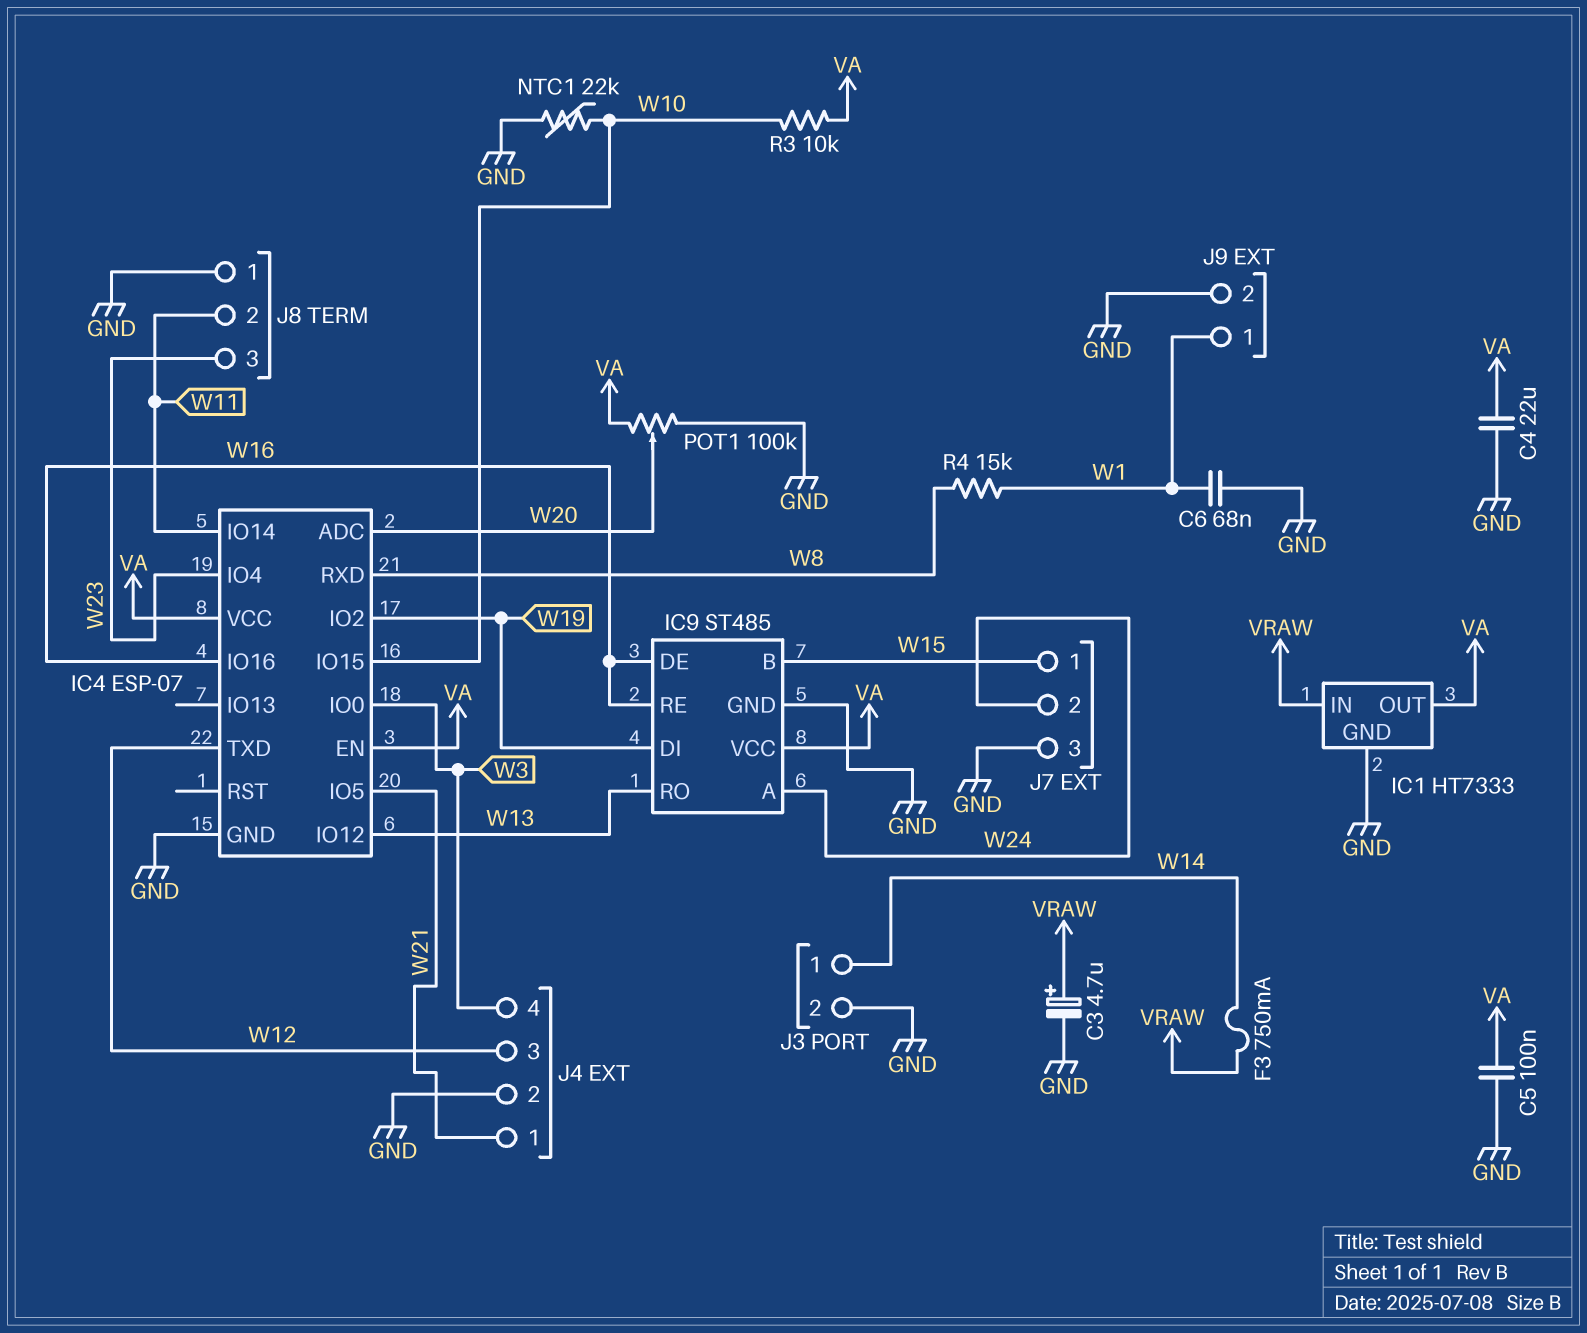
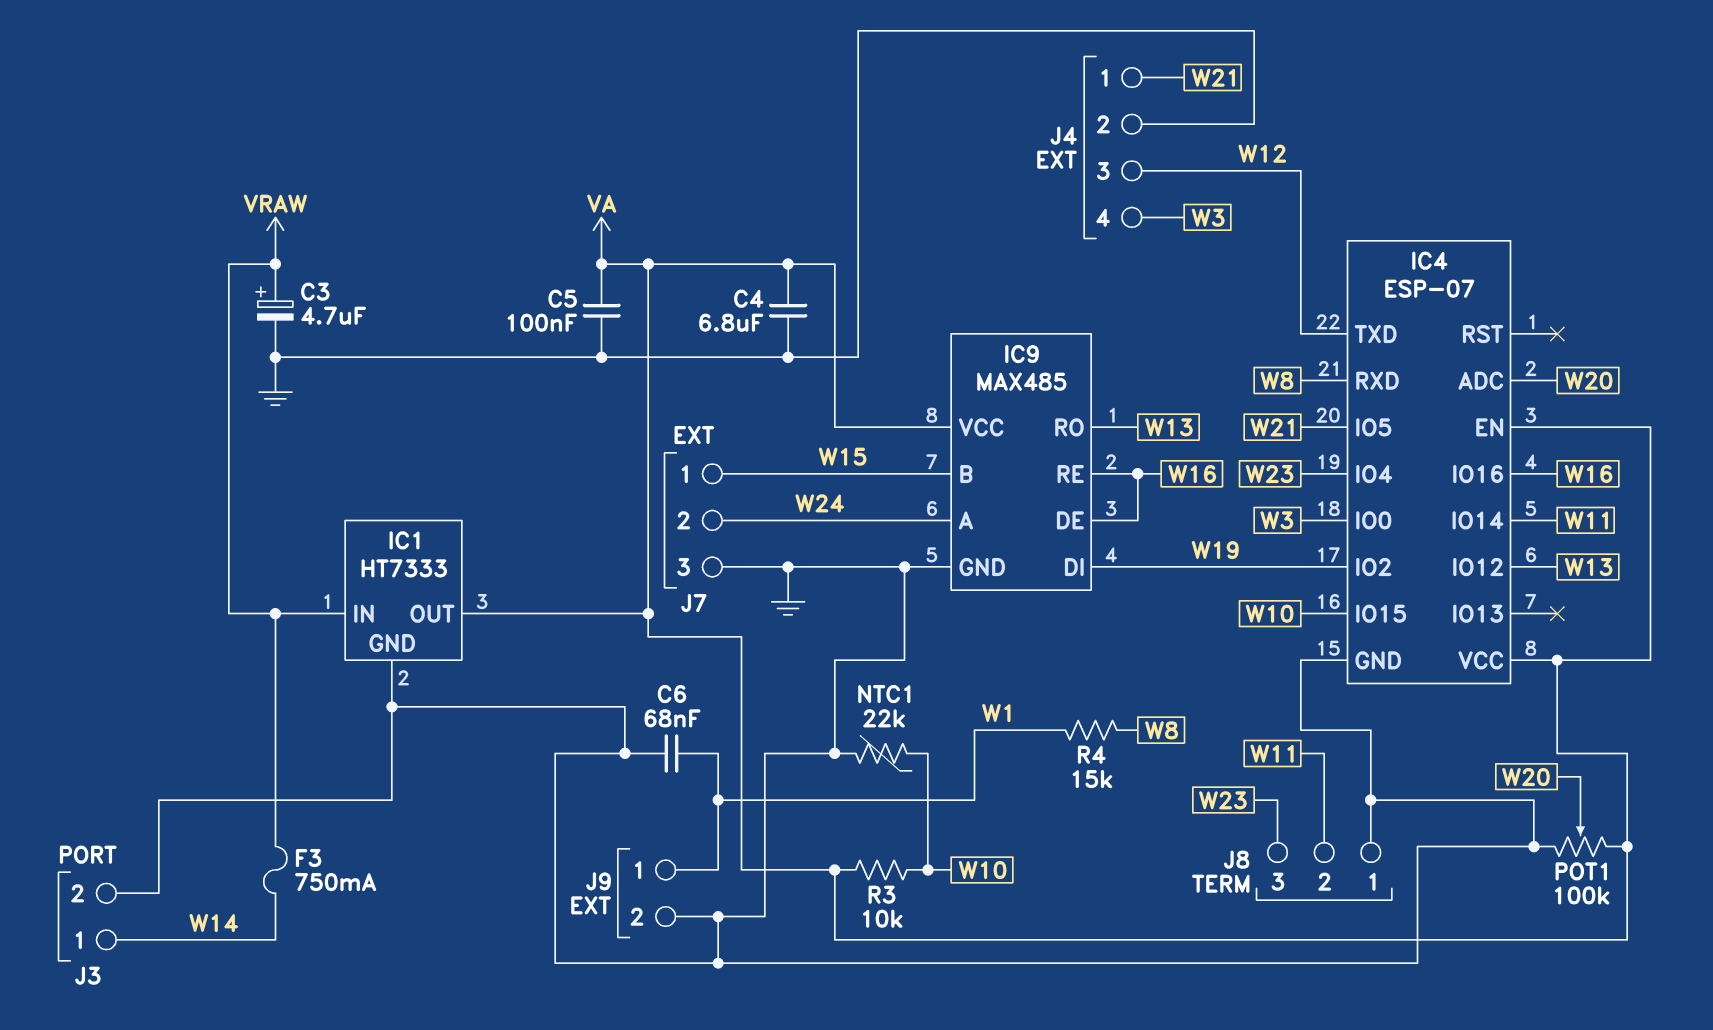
C4: 22uF (GND, VA) -> 6.8uF (GND, VA)
IC9: ST485 -> MAX485

